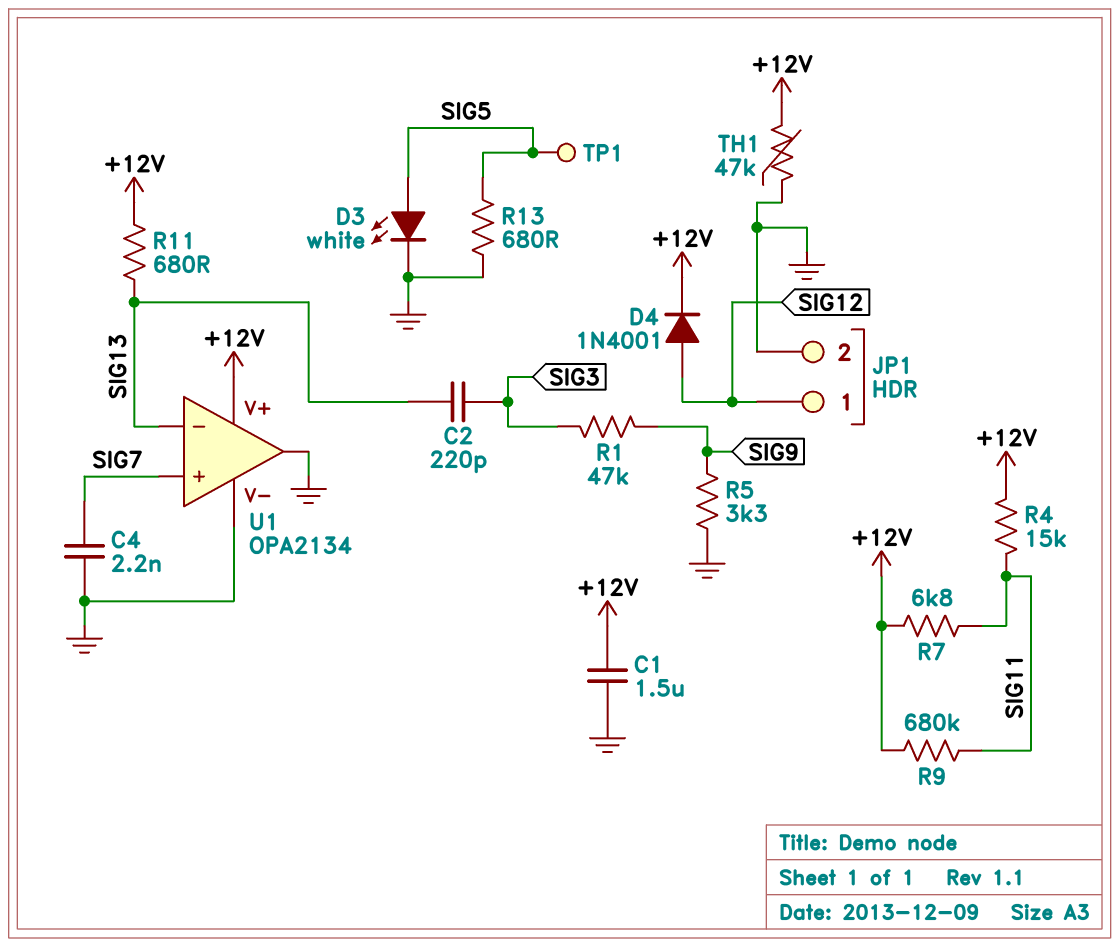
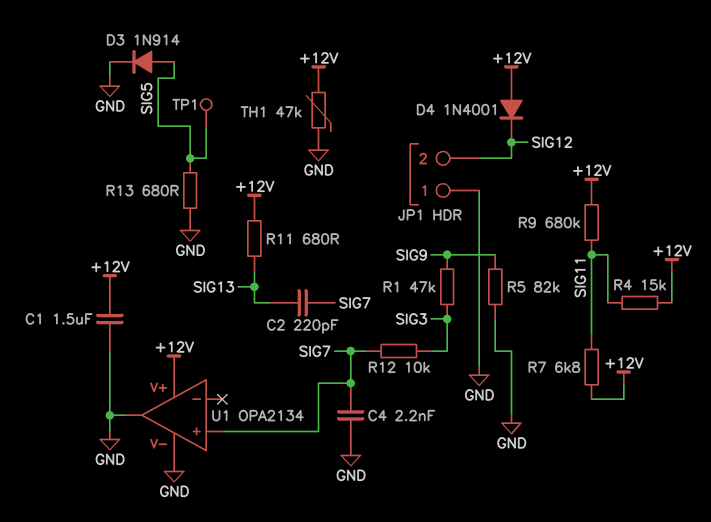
C2: 220pF (SIG3, SIG13) -> 220pF (SIG7, SIG13)
D3: LED white (A SIG5, K GND) -> diode 1N914 (A SIG5, K GND)
D4: diode 1N4001 (A SIG12, K +12V) -> diode 1N4001 (A +12V, K SIG12)
JP1 pin 1: SIG12 -> GND
JP1 pin 2: GND -> SIG12
R5: 3.3k (GND, SIG9) -> 82k (GND, SIG9)
R12: none -> 10k (SIG3, SIG7)
U1 pin in-: SIG13 -> none

